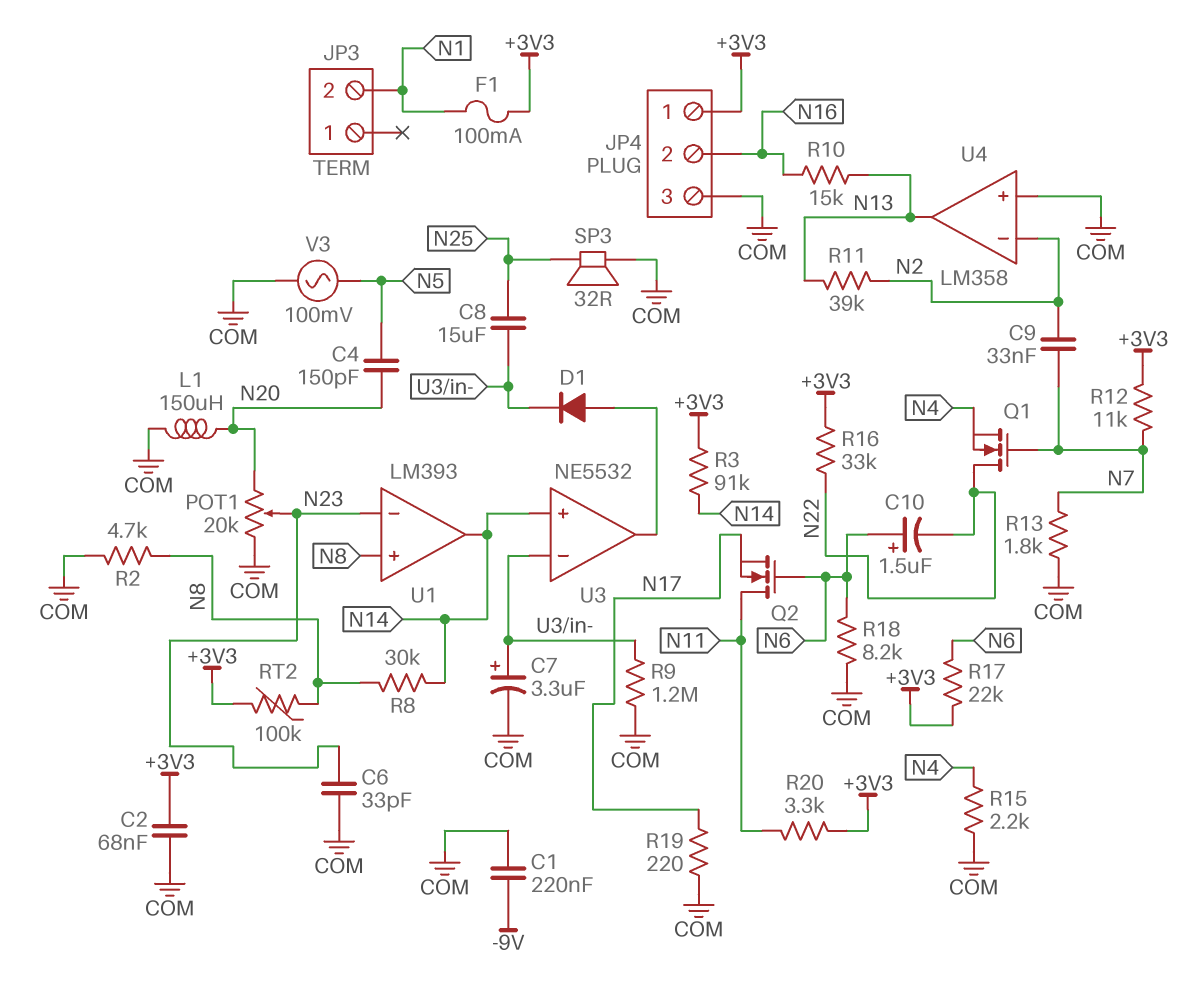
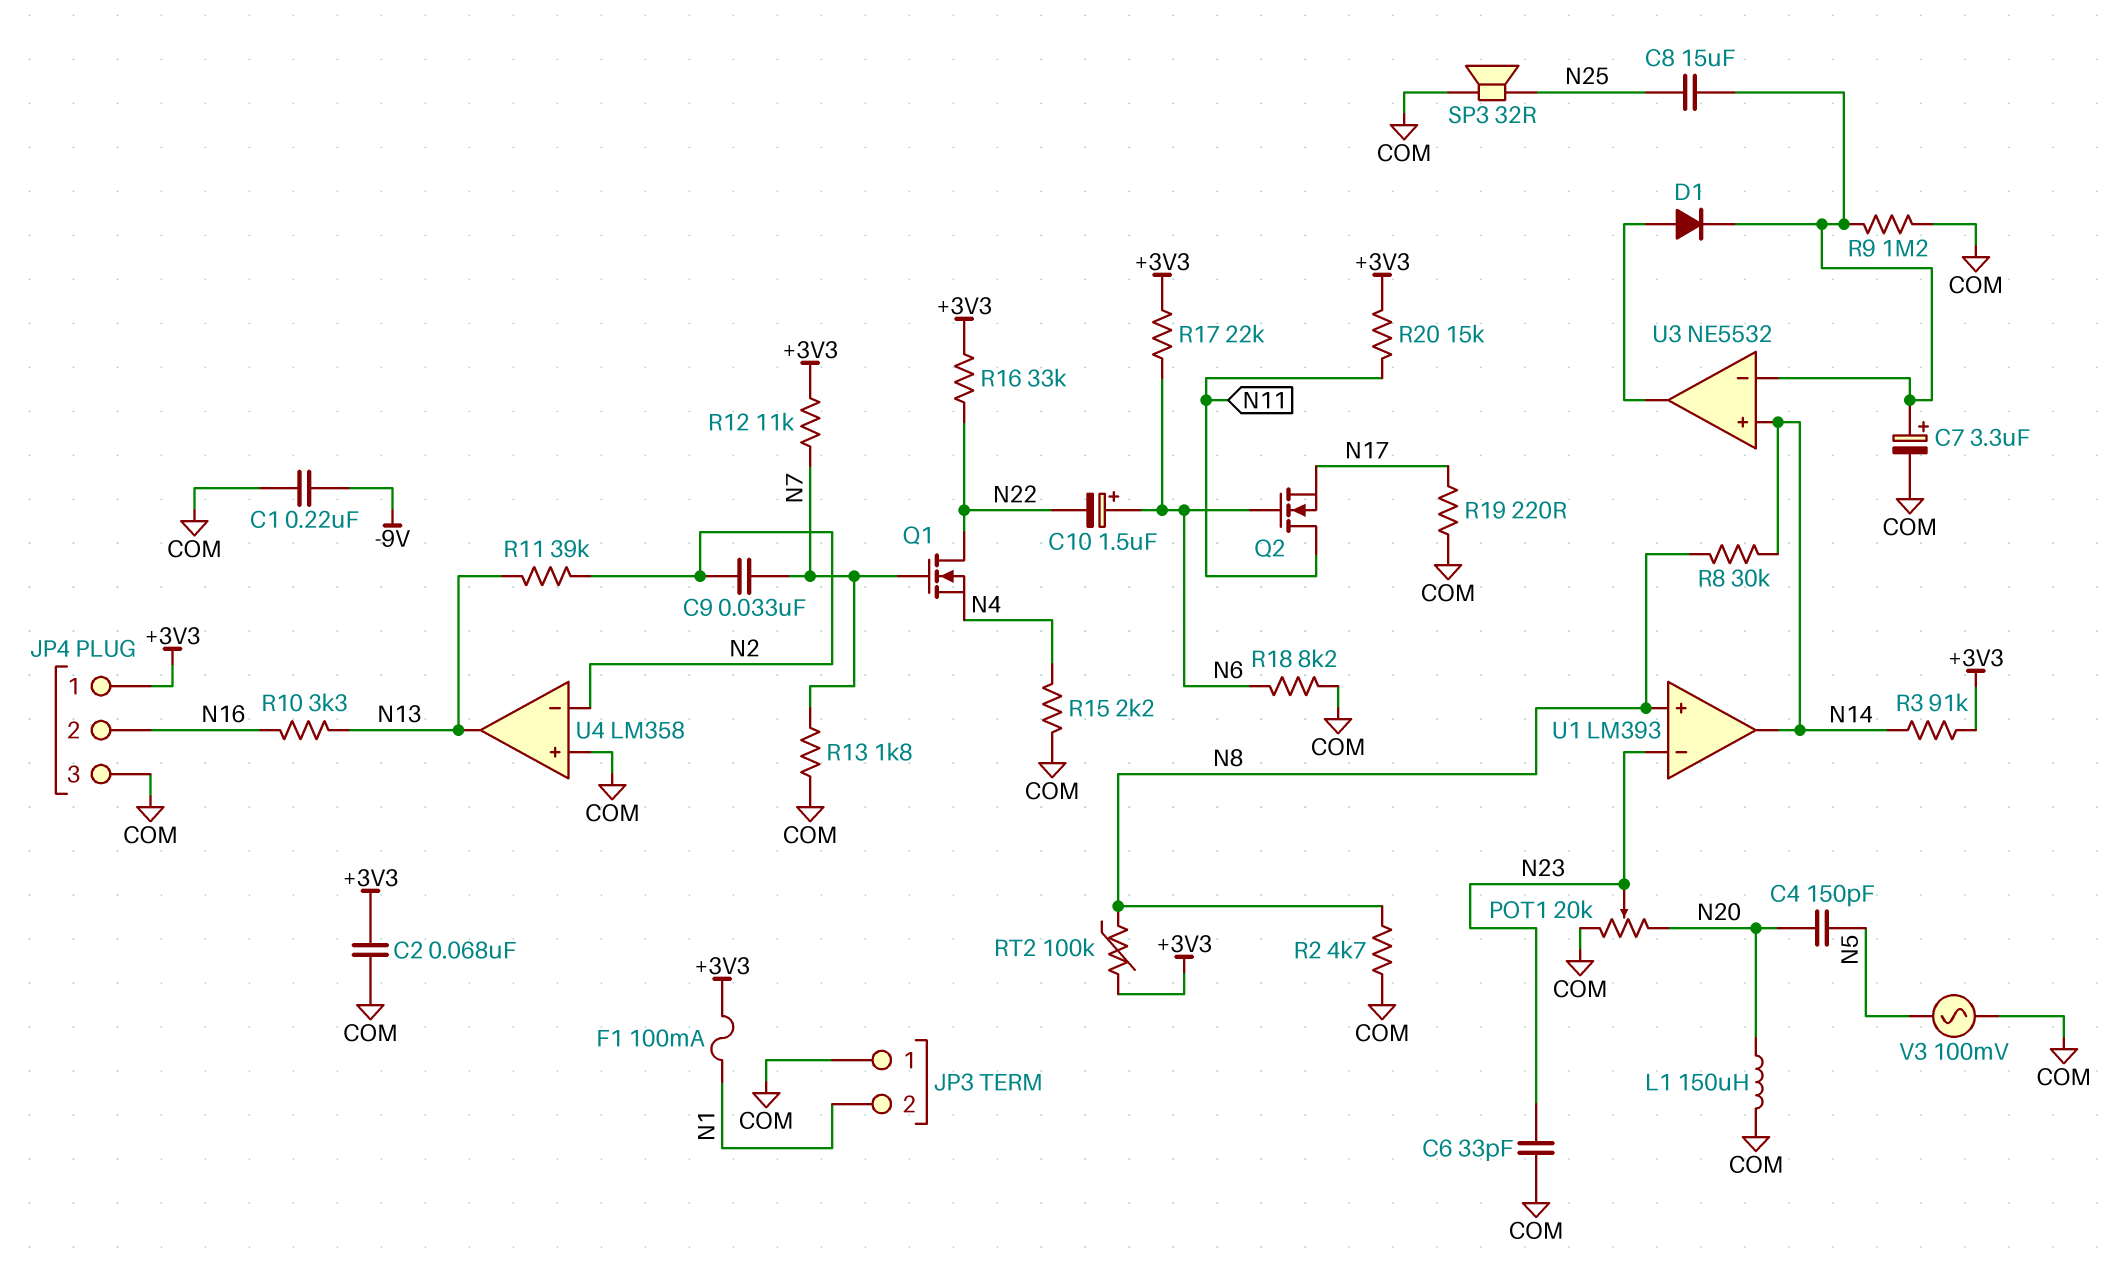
JP3 pin 1: none -> COM
R10: 15k (N13, N16) -> 3.3k (N13, N16)
R20: 3.3k (+3V3, N11) -> 15k (+3V3, N11)

